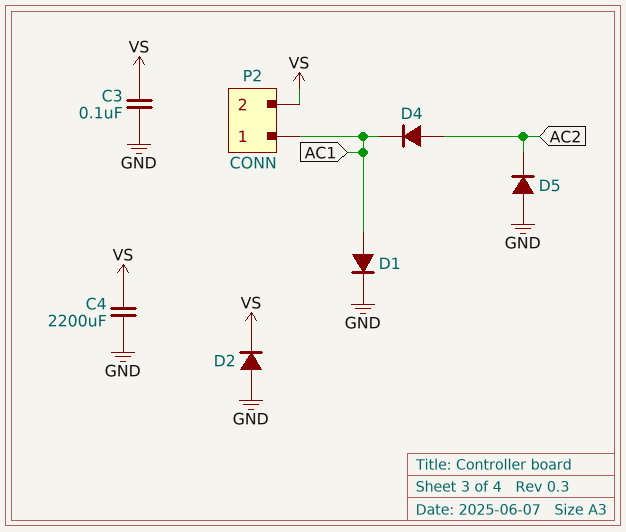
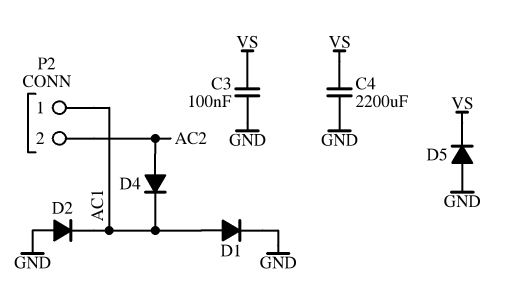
D2: diode (A GND, K VS) -> diode (A GND, K AC1)
D5: diode (A GND, K AC2) -> diode (A GND, K VS)
P2 pin 2: VS -> AC2

